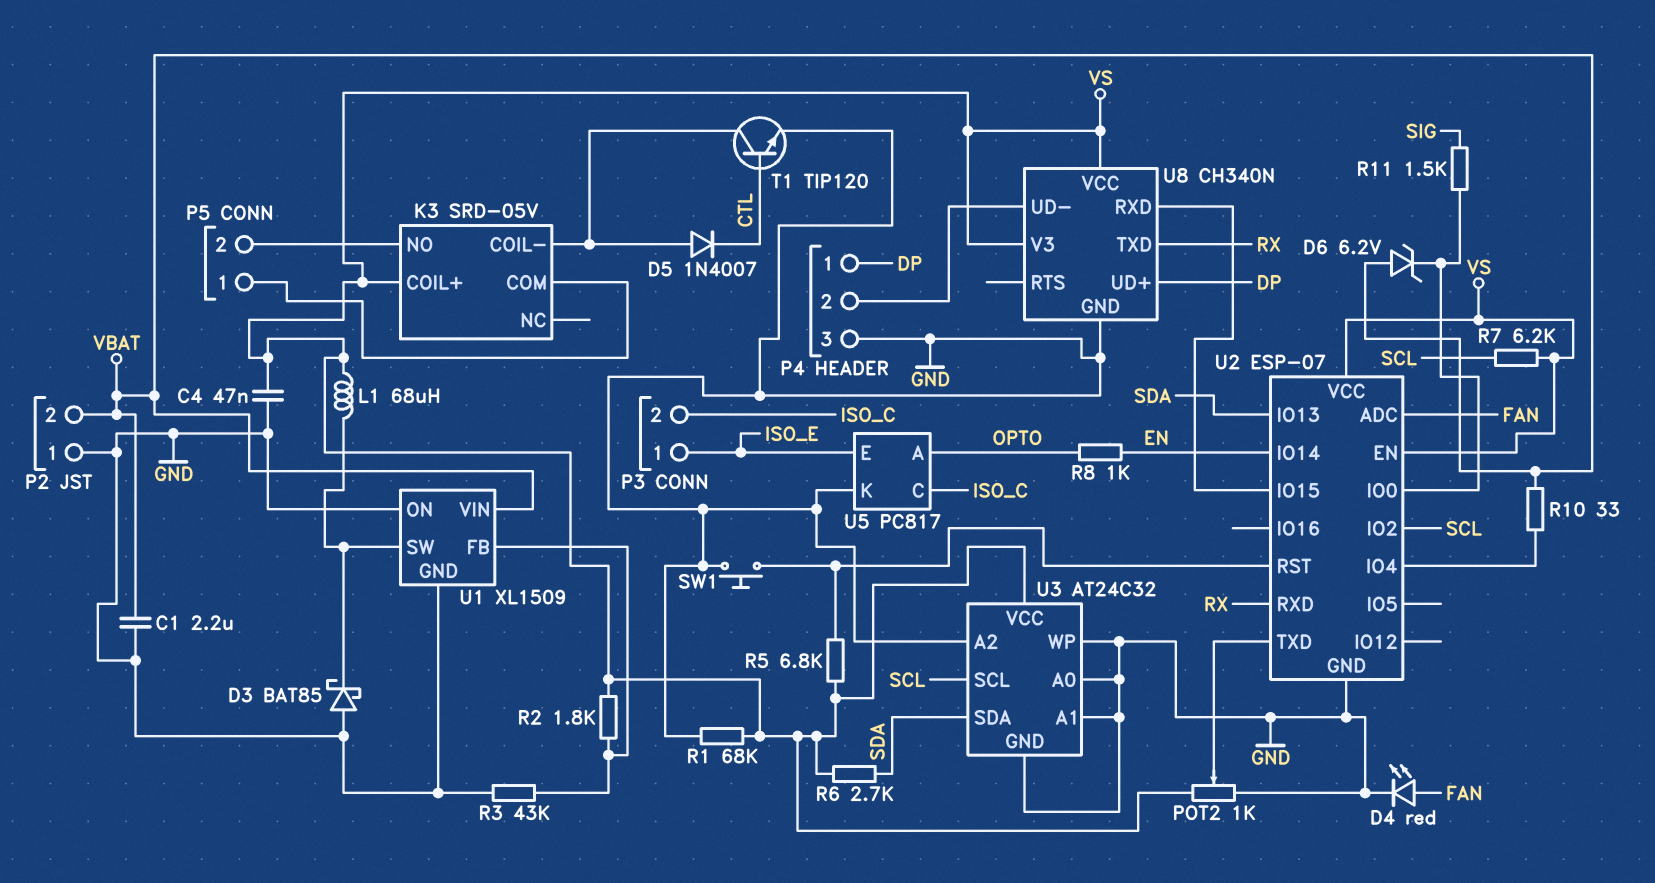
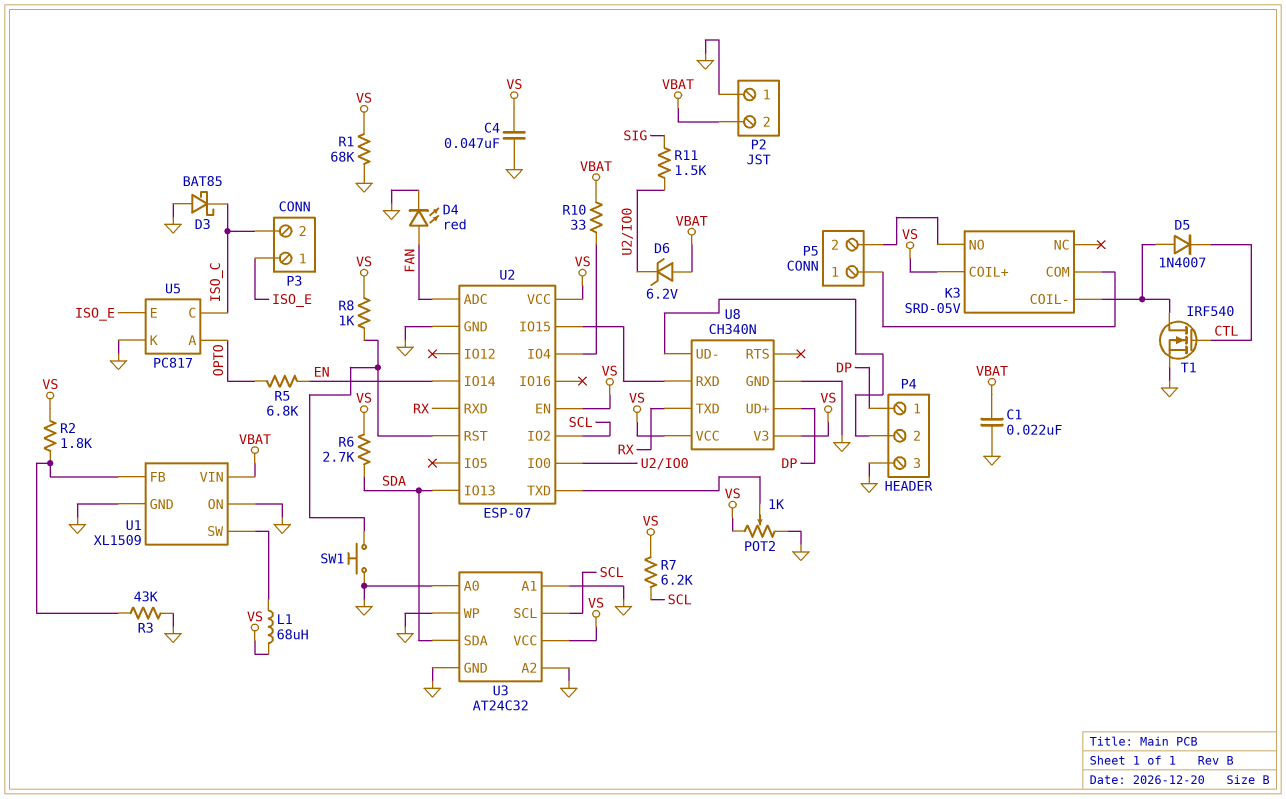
C1: 2.2uF (GND, VBAT) -> 22nF (GND, VBAT)
D3: schottky BAT85 (A GND, K U1/SW) -> schottky BAT85 (A GND, K ISO_C)
R5: 6.8k (U2/RST, VS) -> 6.8k (EN, OPTO)
R8: 1k (EN, OPTO) -> 1k (U2/RST, VS)
T1: NPN TIP120 (B CTL, C K3/COIL-, E GND) -> NMOS IRF540 (G CTL, D K3/COIL-, S GND)

